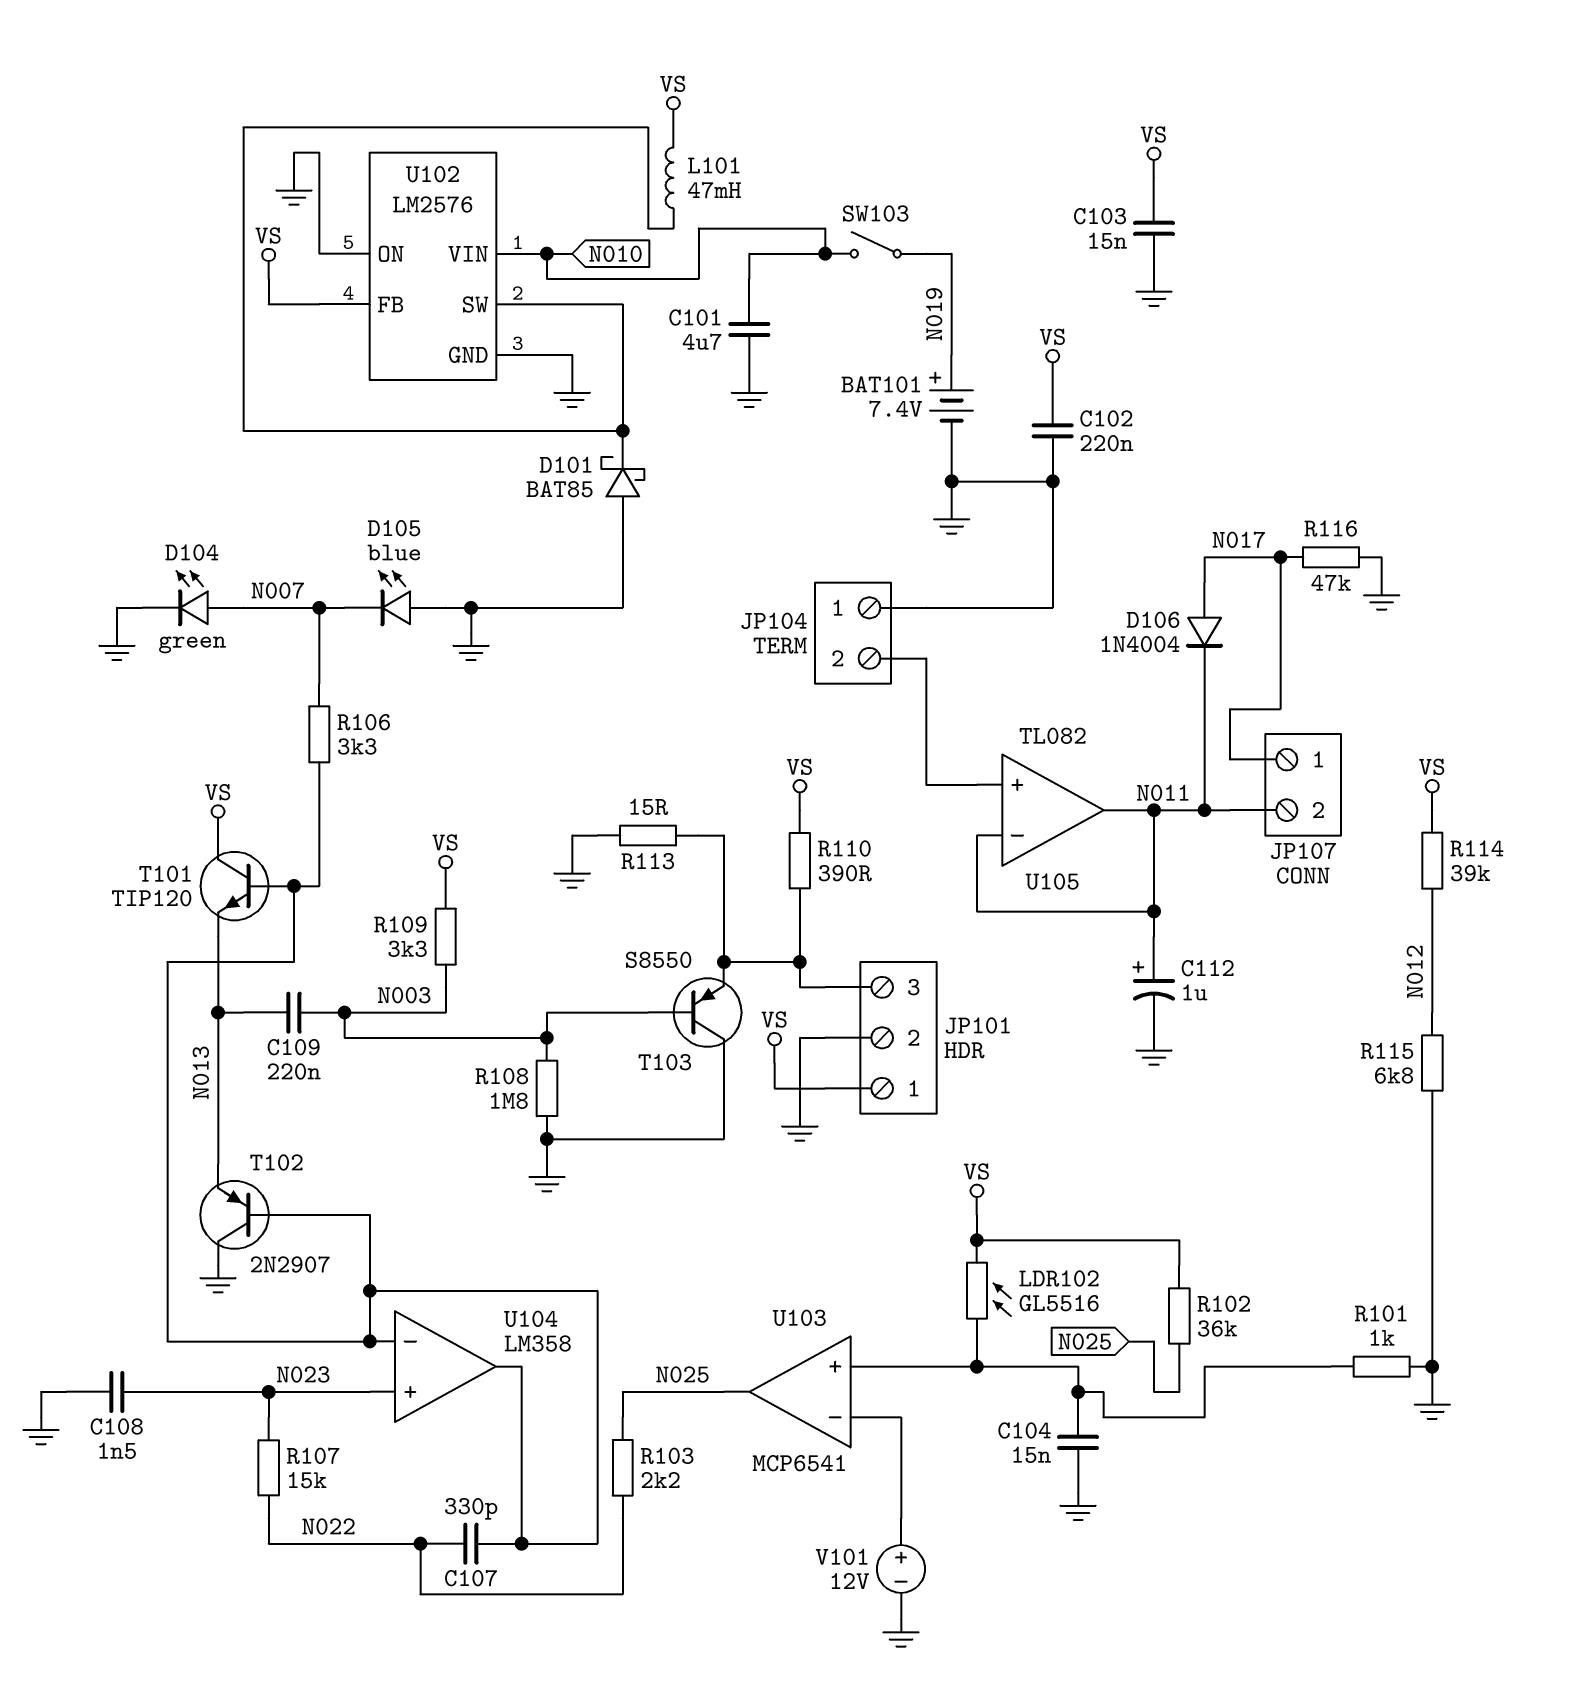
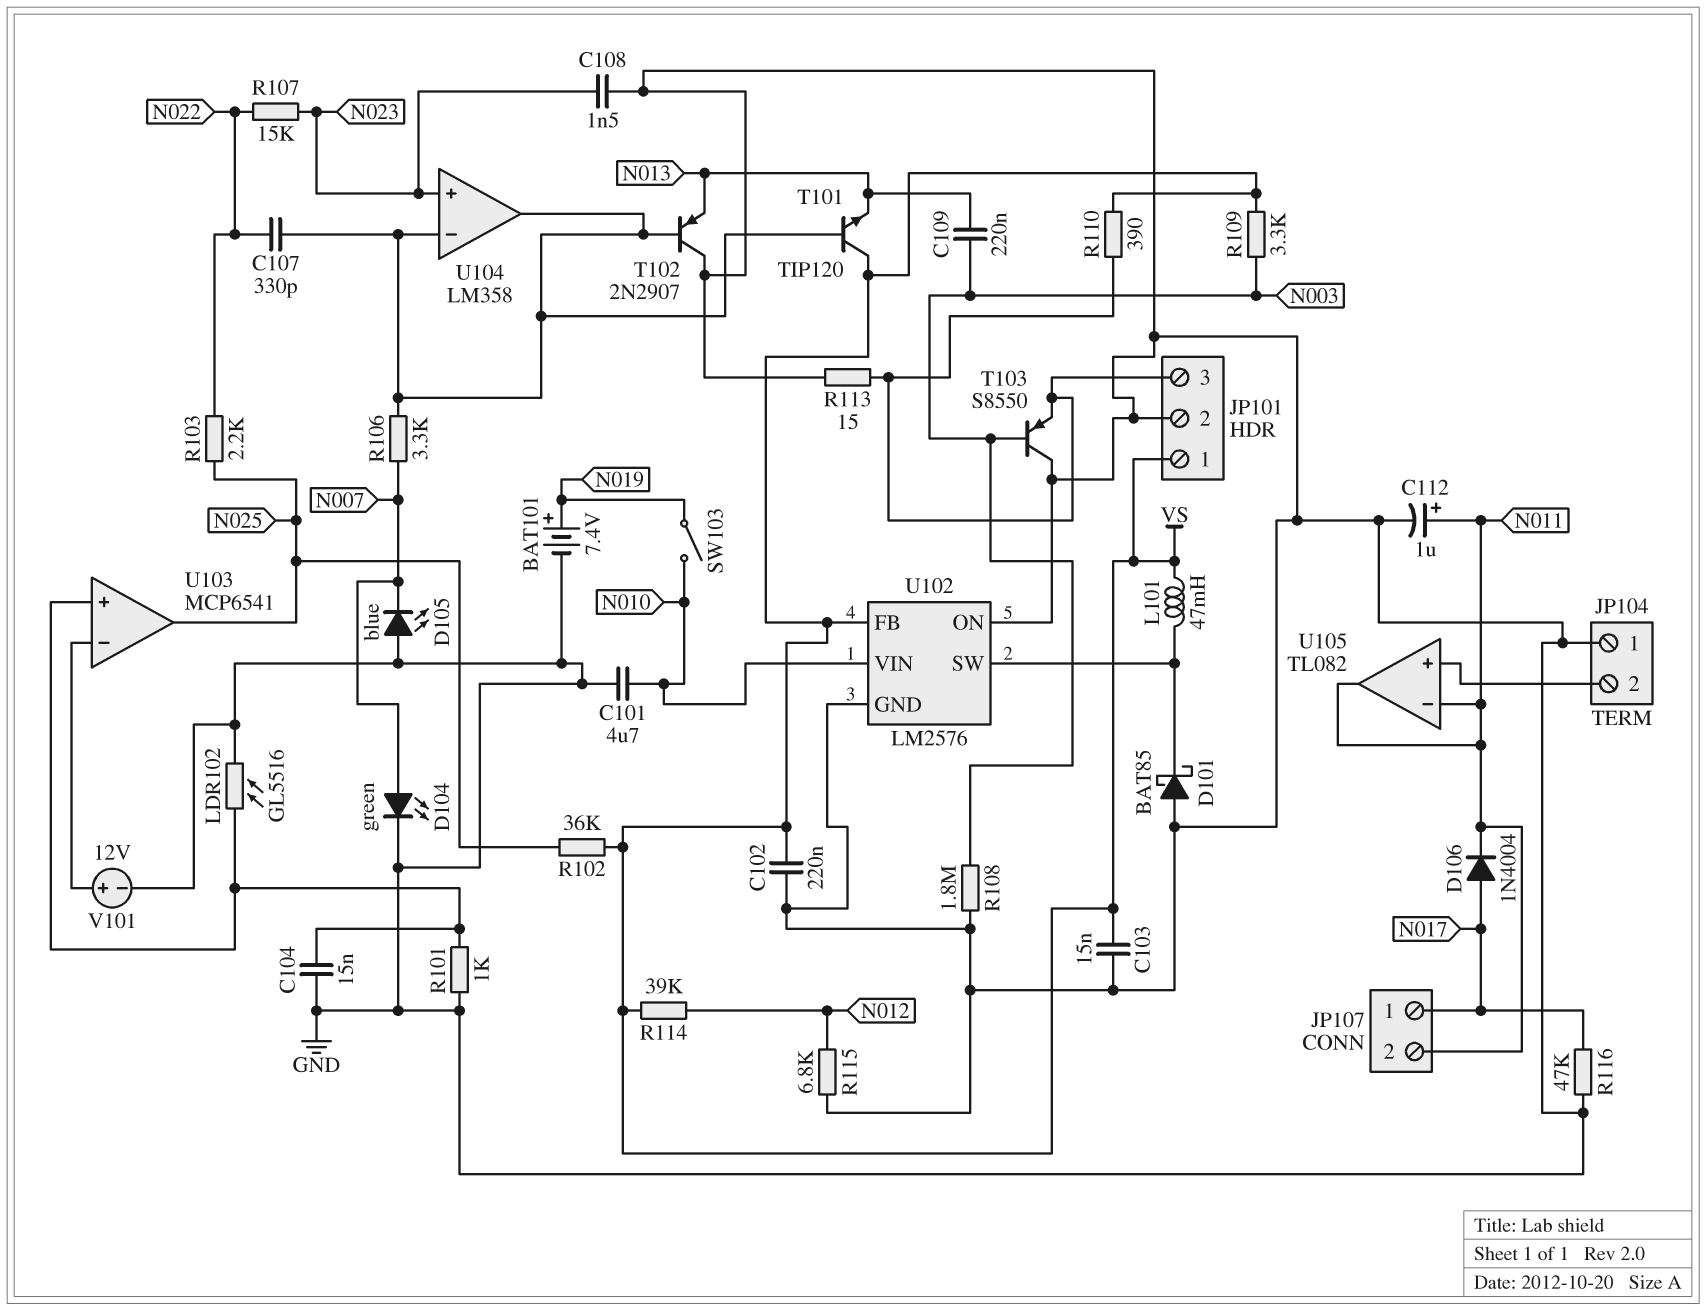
LDR102: GL5516 (U103/in+, VS) -> GL5516 (GND, U103/in+)

